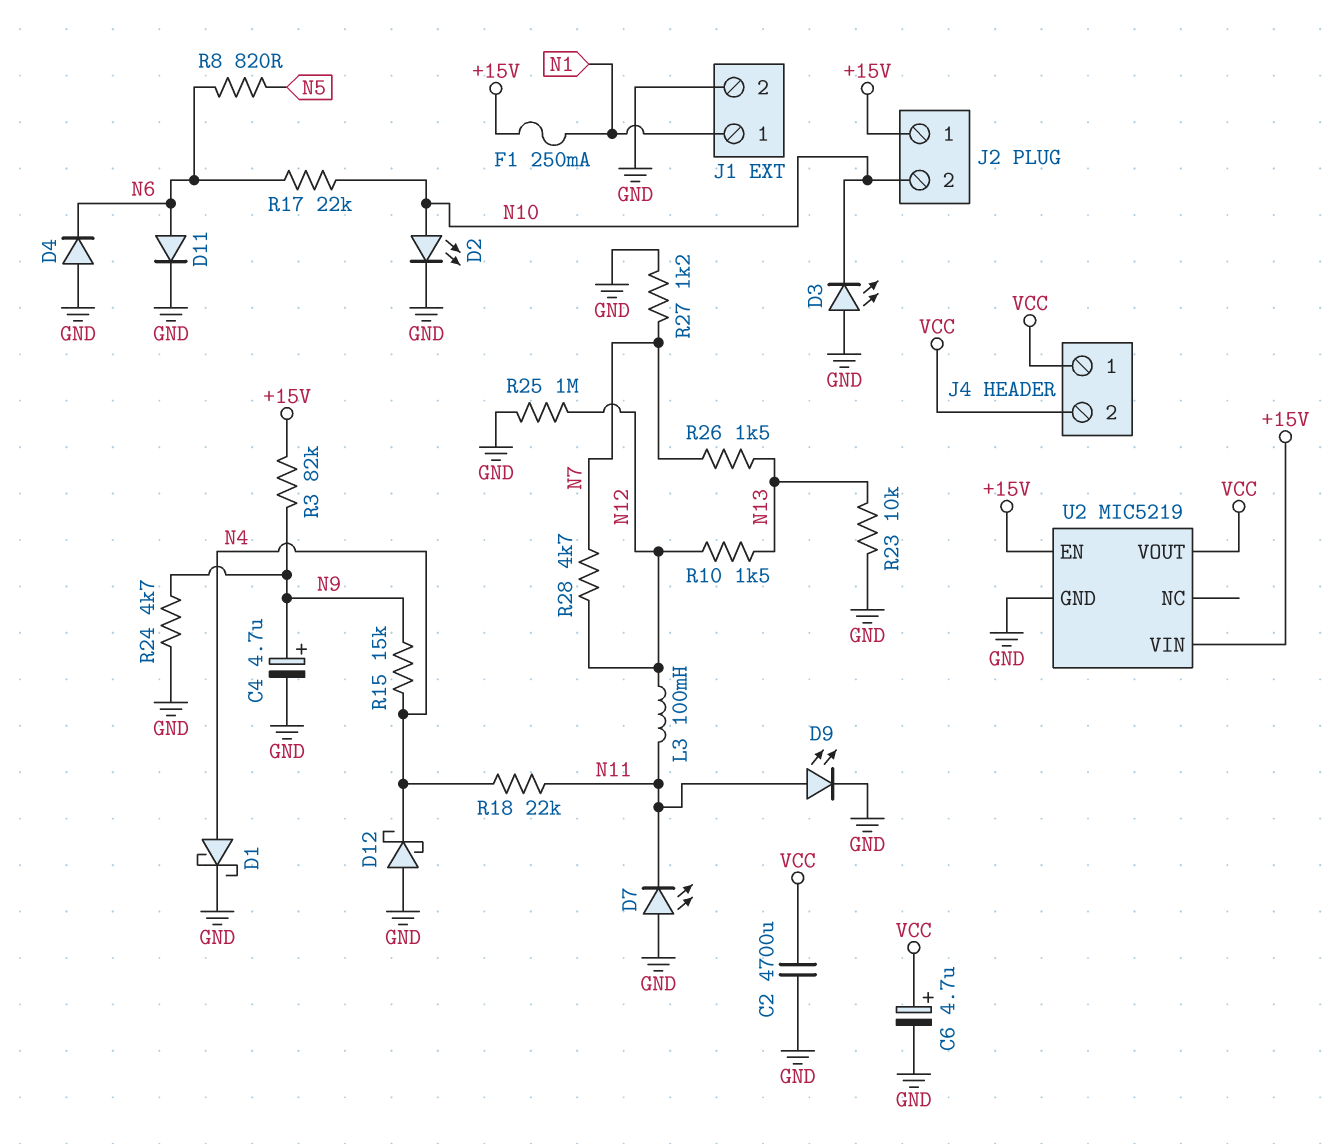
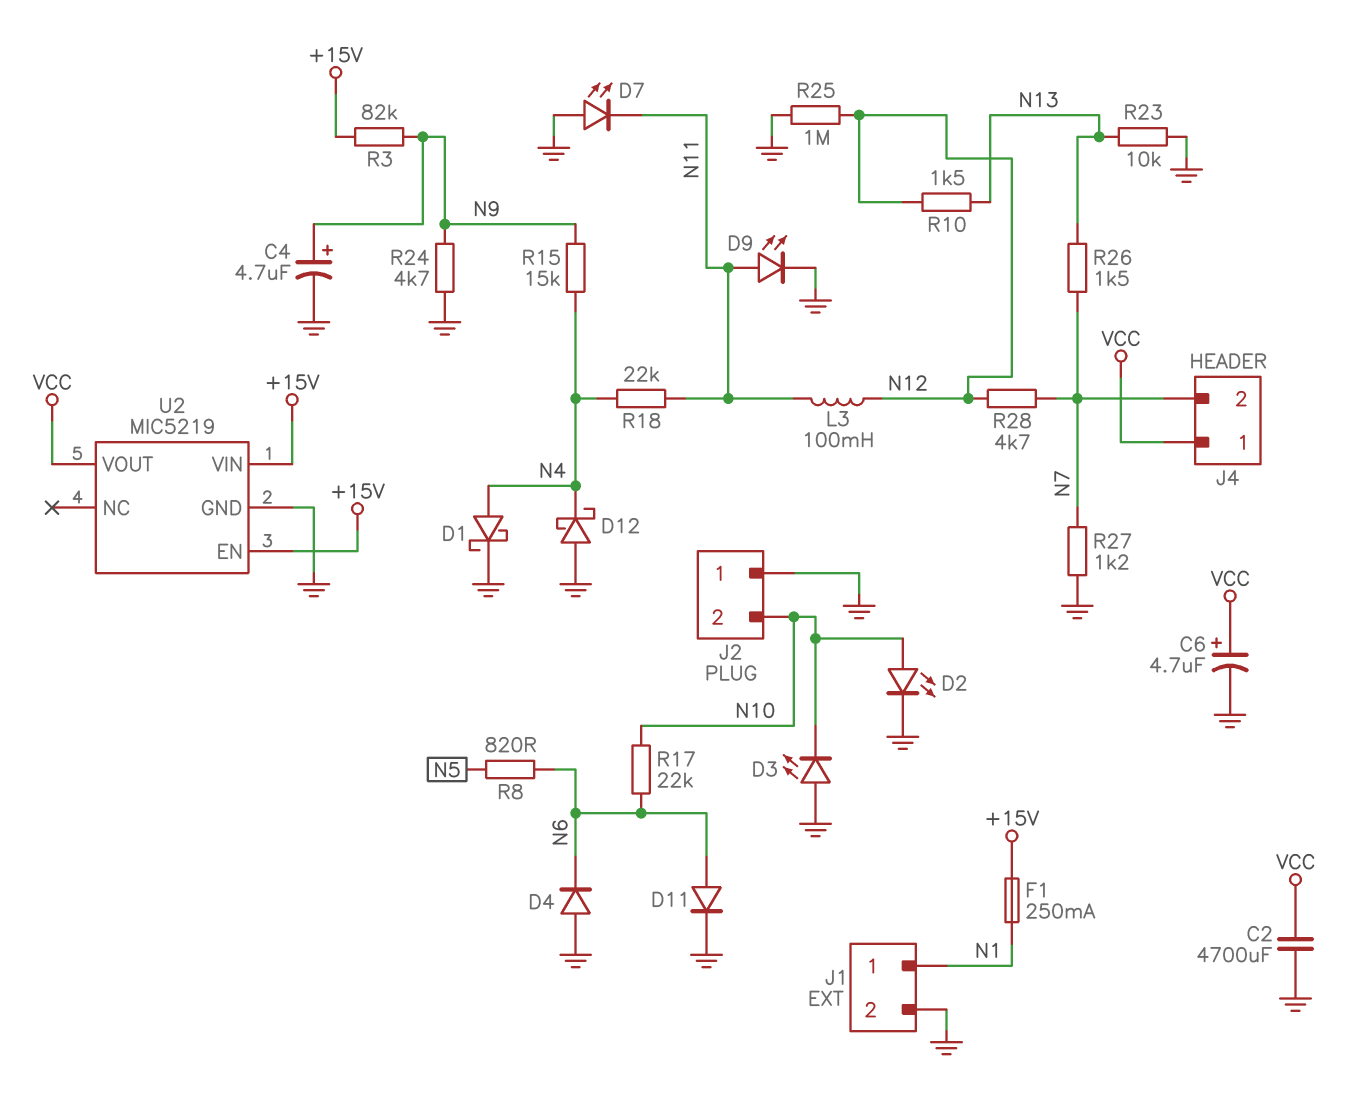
J2 pin 1: +15V -> GND
J4 pin 2: VCC -> N7

